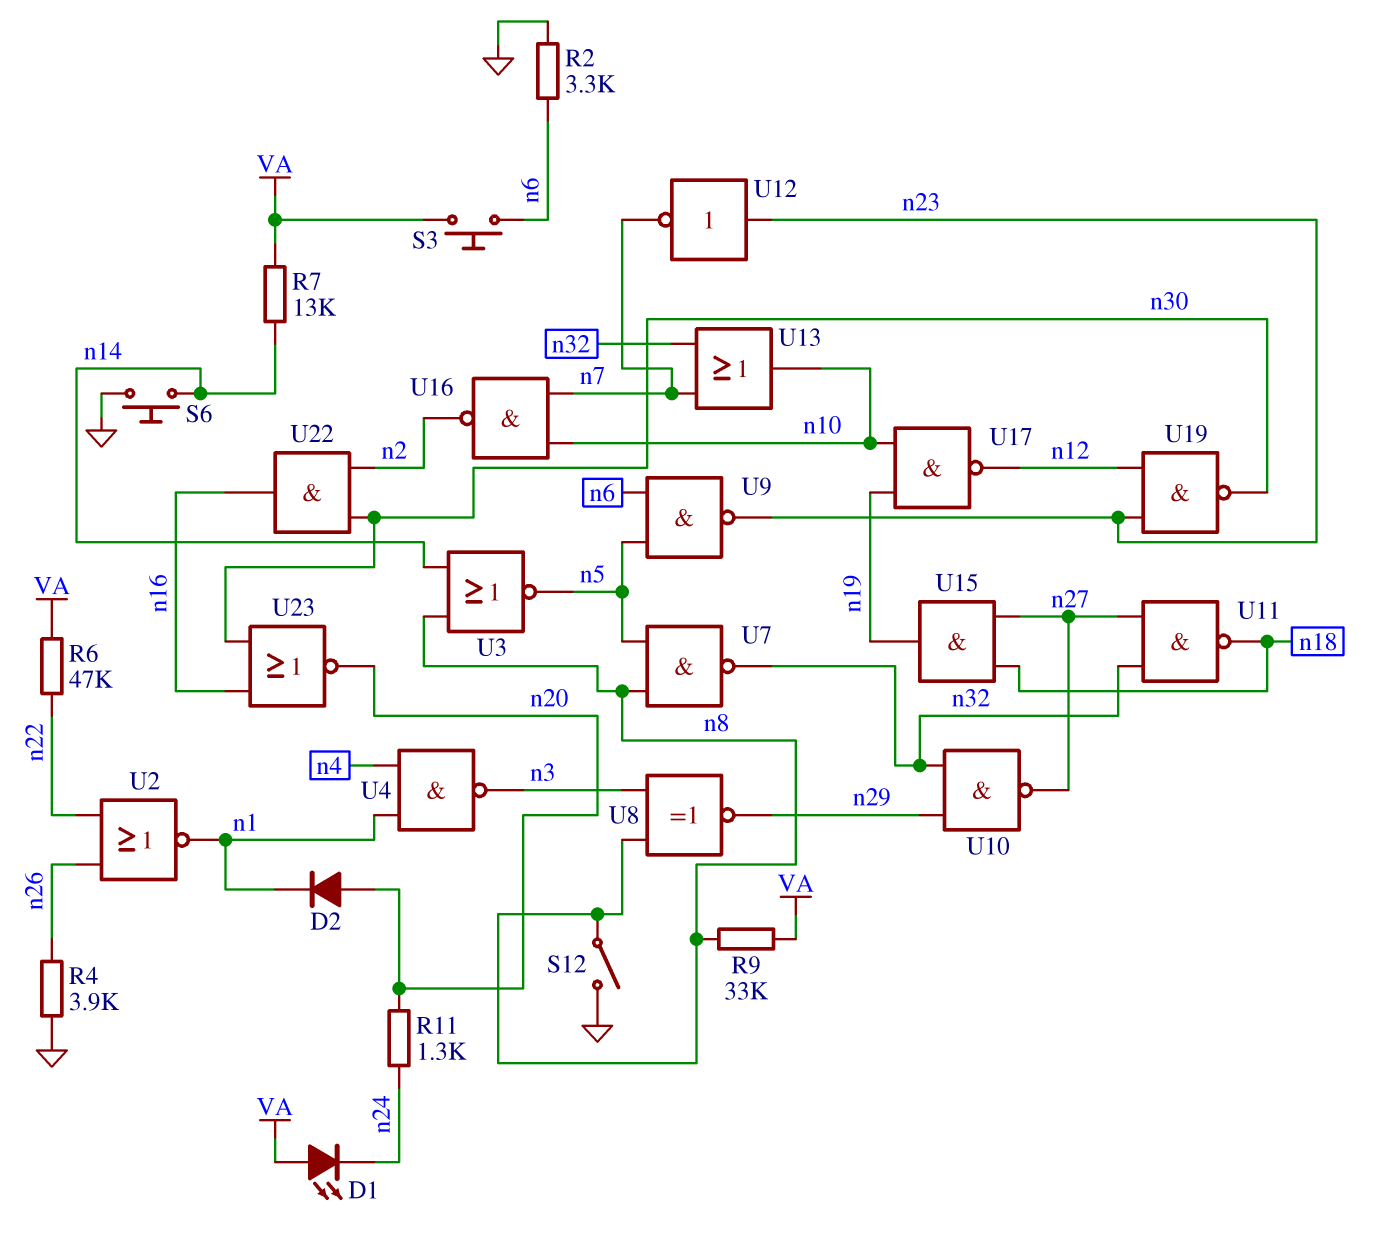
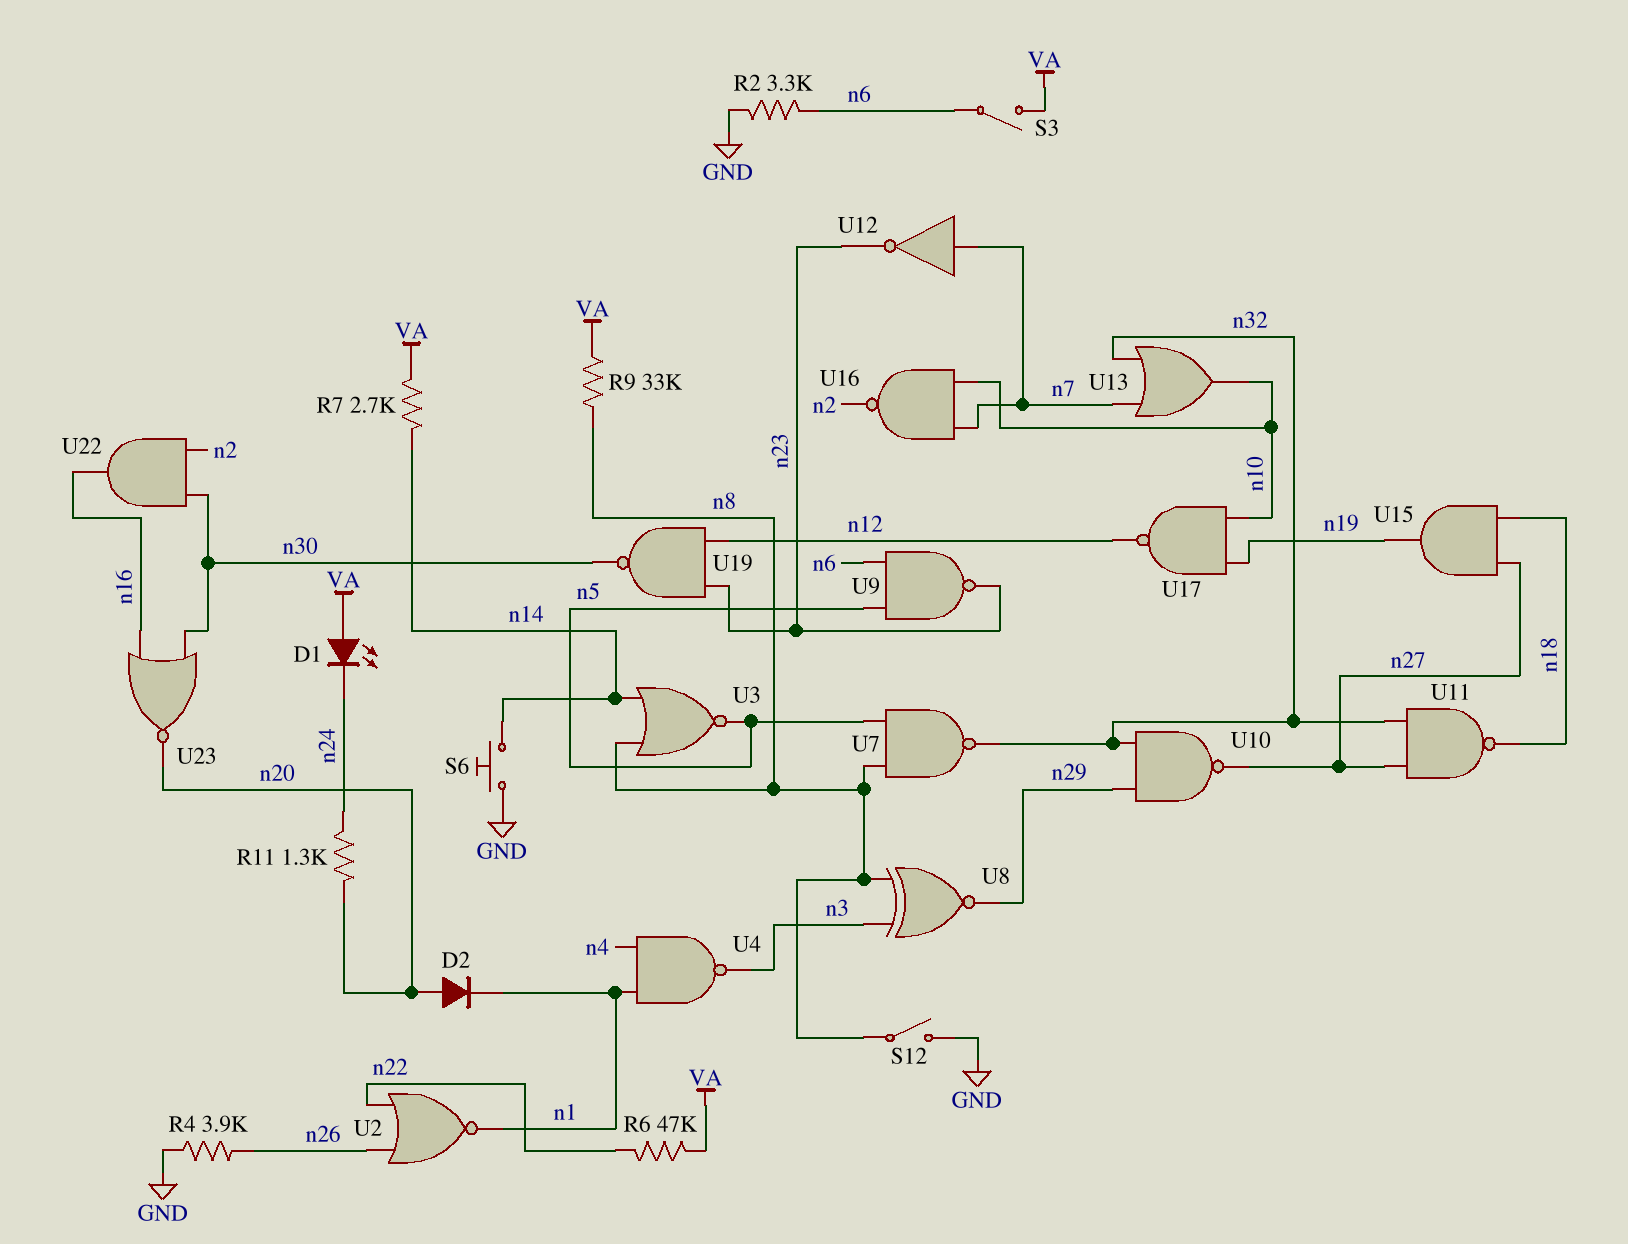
R7: 13k (VA, n14) -> 2.7k (VA, n14)
S3: button (VA, n6) -> switch (VA, n6)
U12: NOT (in n23, out n7) -> NOT (in n7, out n23)

